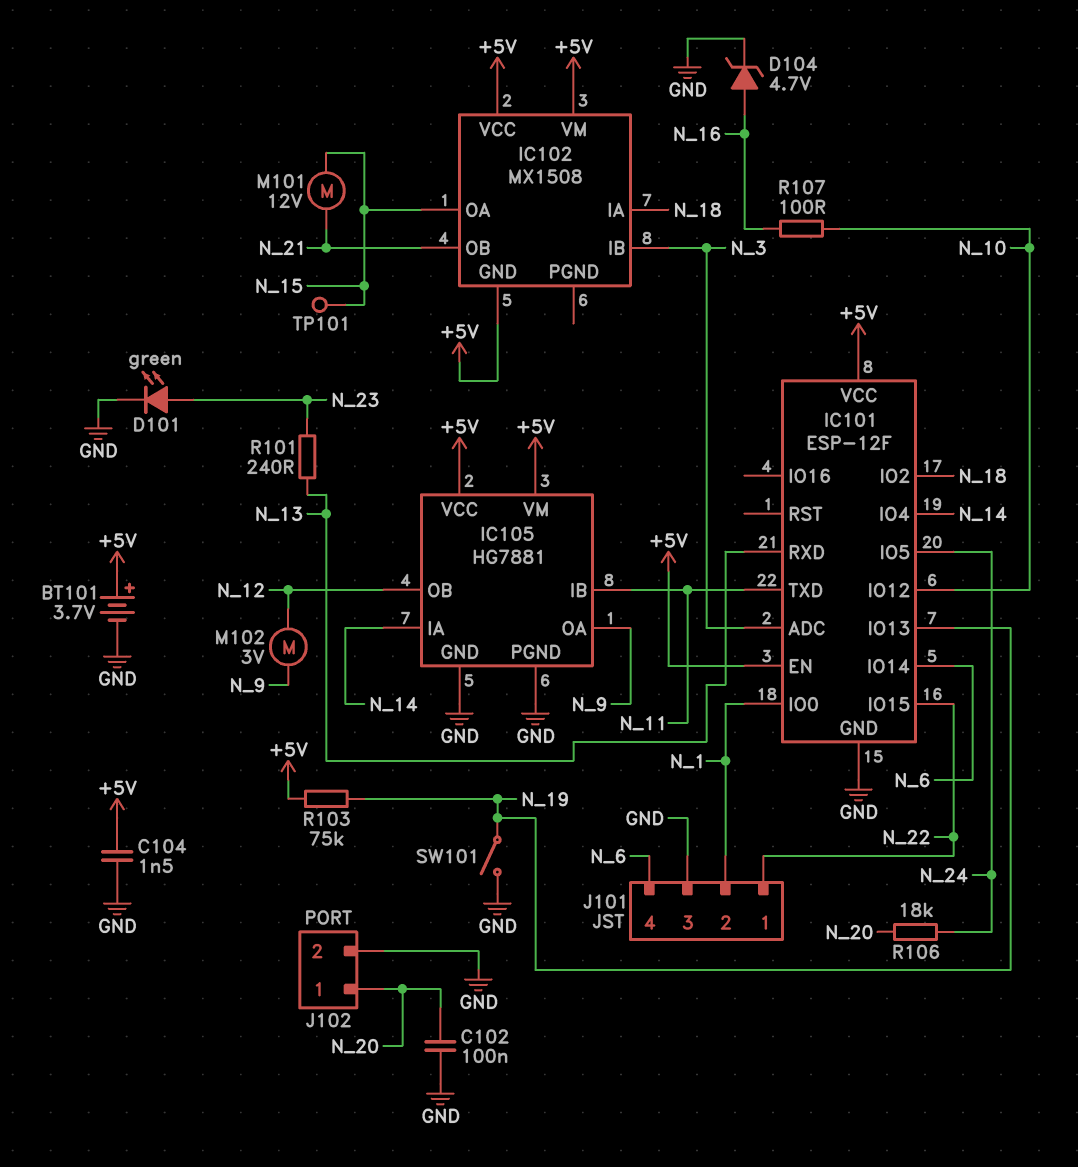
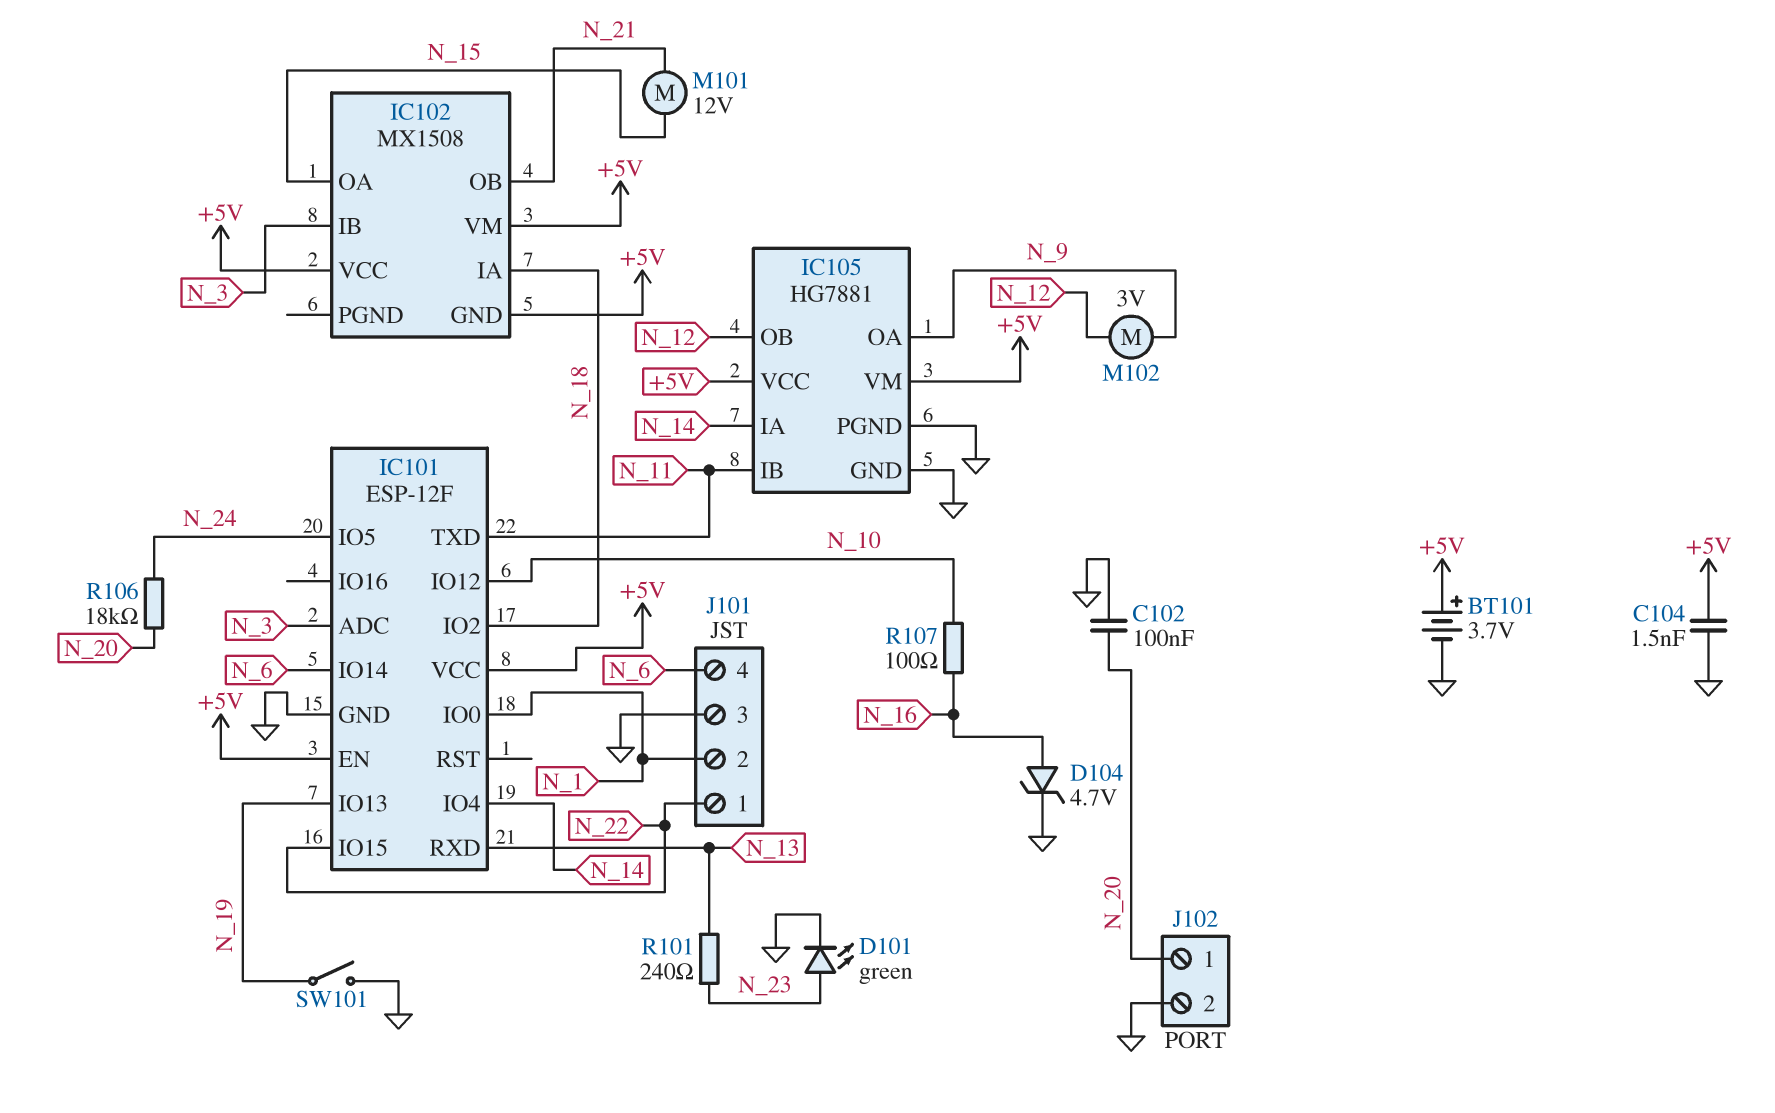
R103: 75k (+5V, N_19) -> none
TP101: test point (N_15) -> none

